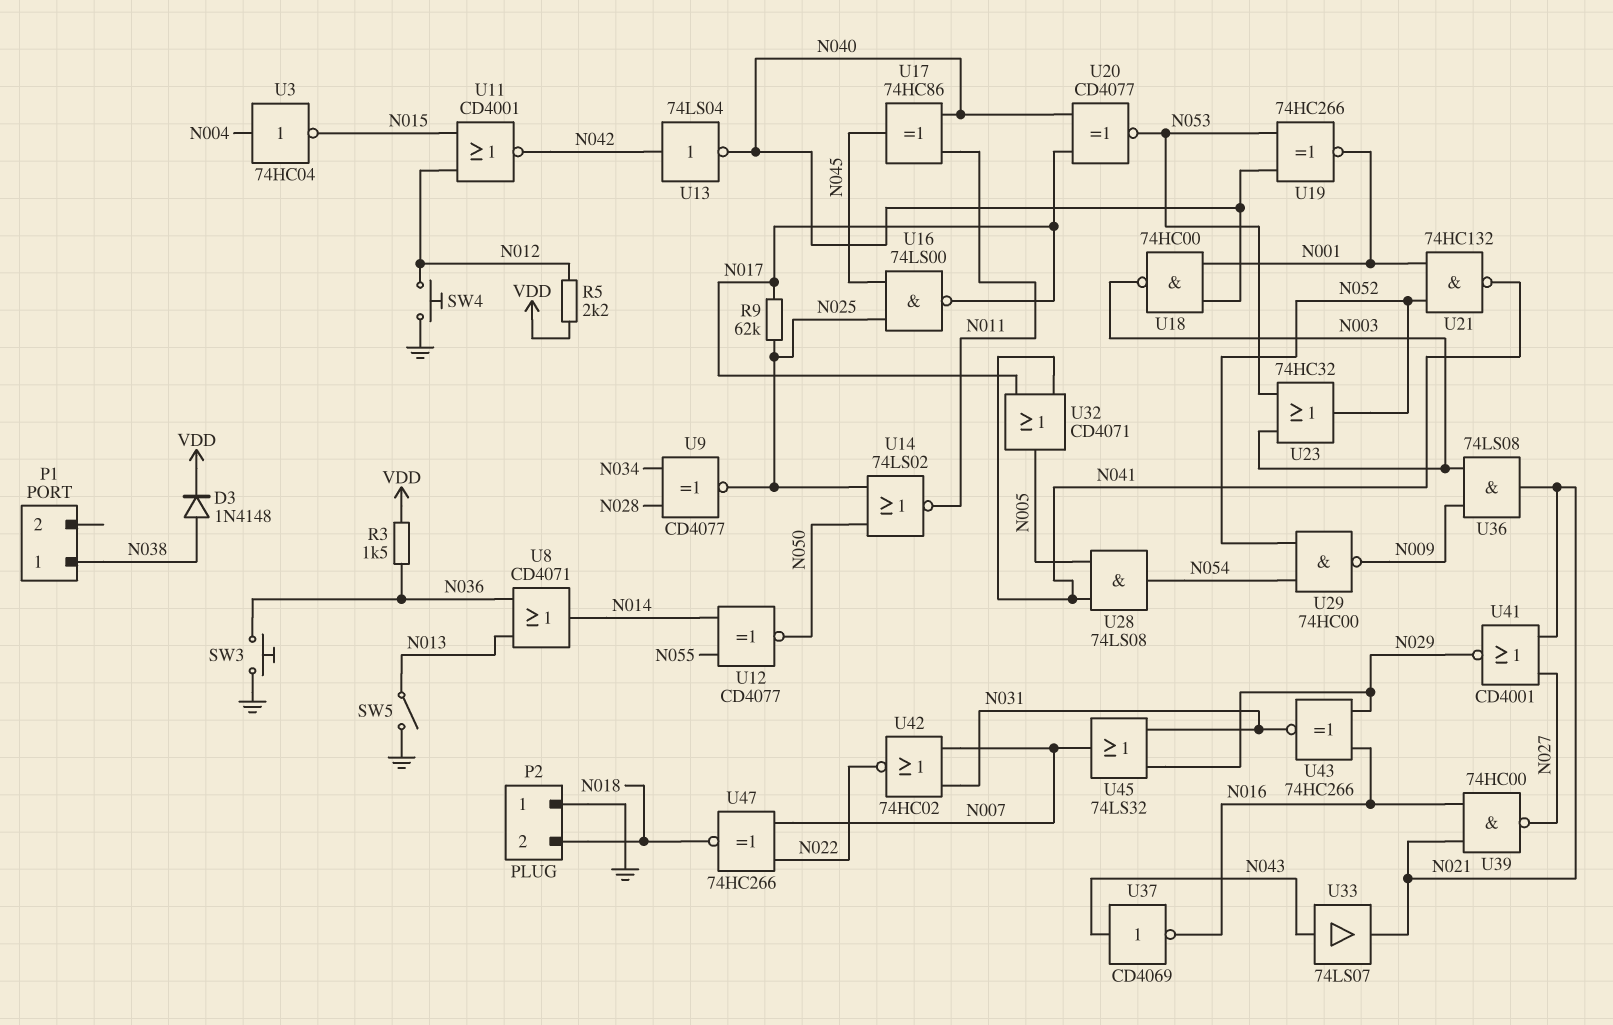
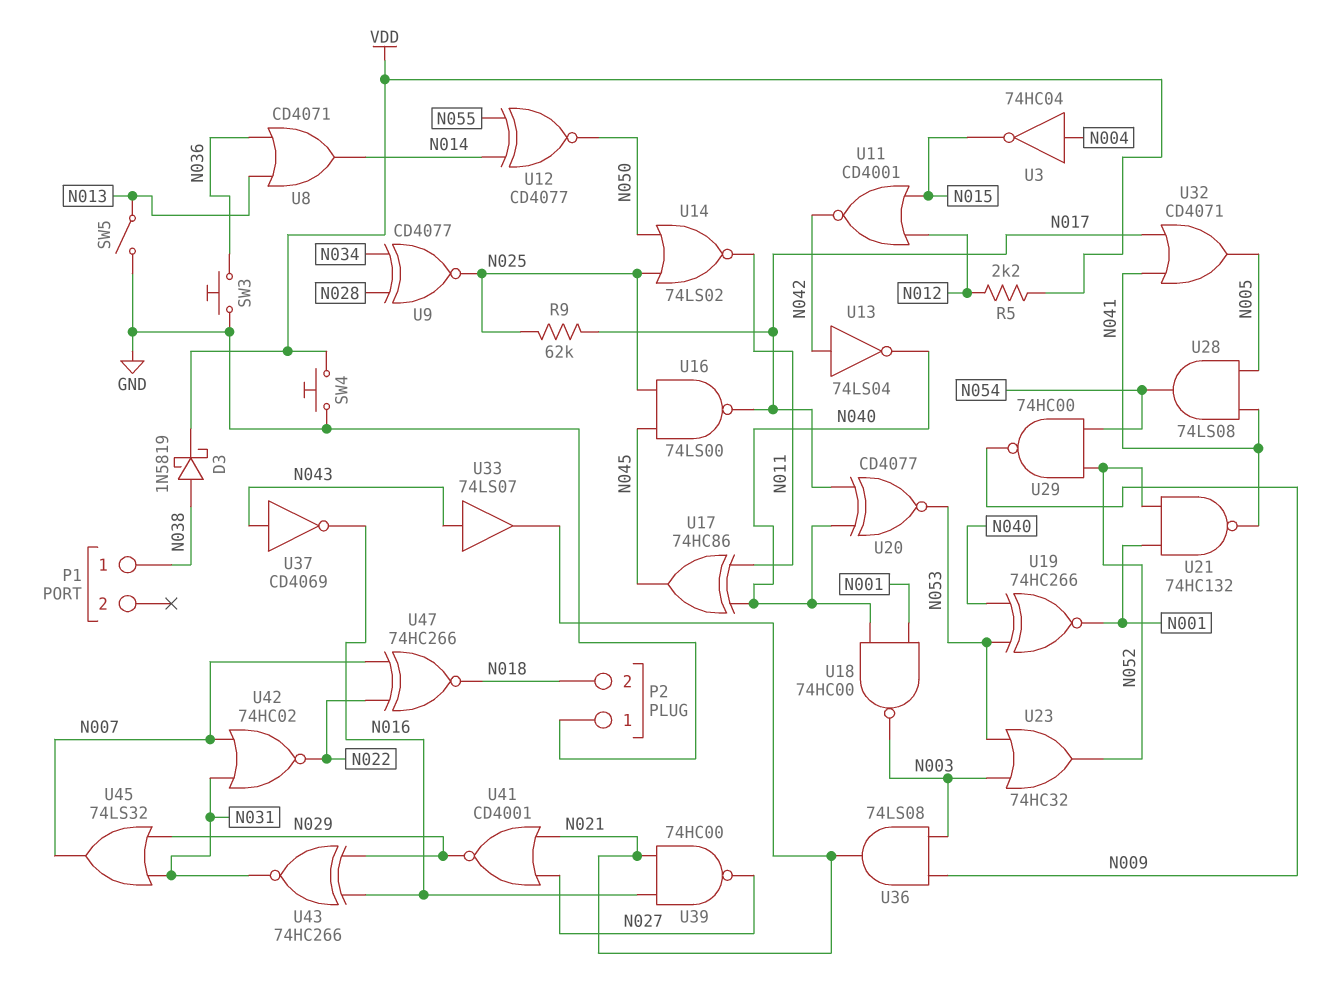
D3: diode 1N4148 (A N038, K VDD) -> schottky 1N5819 (A N038, K VDD)
R3: 1.5k (N036, VDD) -> none
SW4: button (GND, N012) -> button (GND, VDD)

